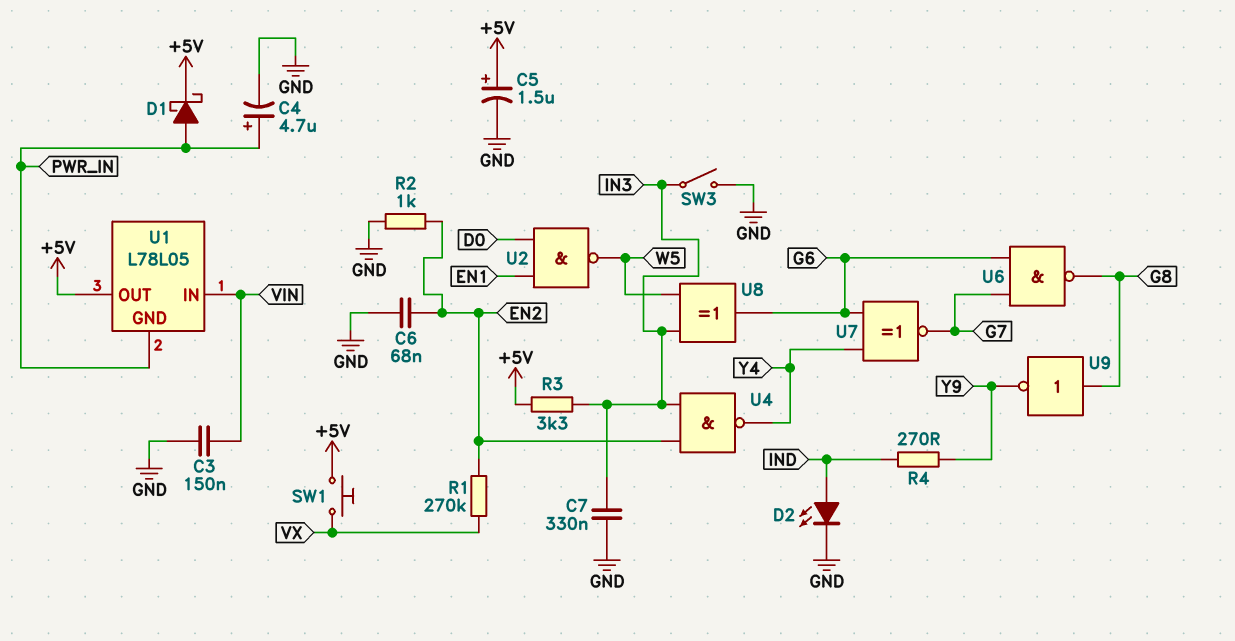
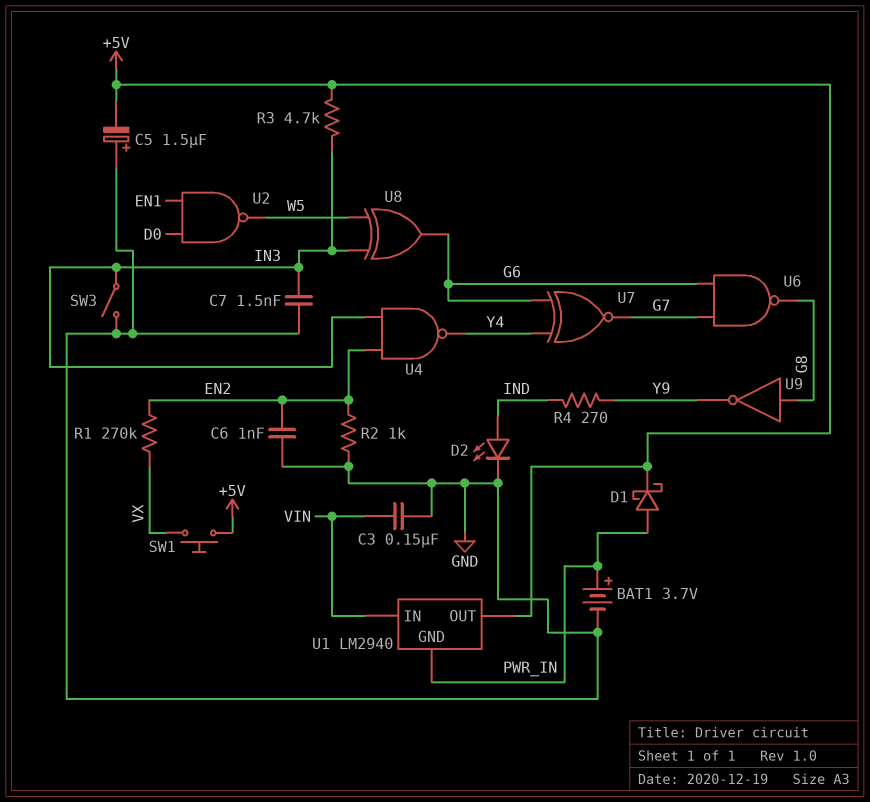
BAT1: none -> 3.7V (plus PWR_IN, minus GND)
C4: 4.7uF (plus PWR_IN, minus GND) -> none
C5: 1.5uF (plus +5V, minus GND) -> 1.5uF (plus GND, minus +5V)
C6: 68nF (EN2, GND) -> 1nF (EN2, GND)
C7: 330nF (GND, IN3) -> 1.5nF (GND, IN3)
R3: 3.3k (+5V, IN3) -> 4.7k (+5V, IN3)
U1: L78L05 -> LM2940

